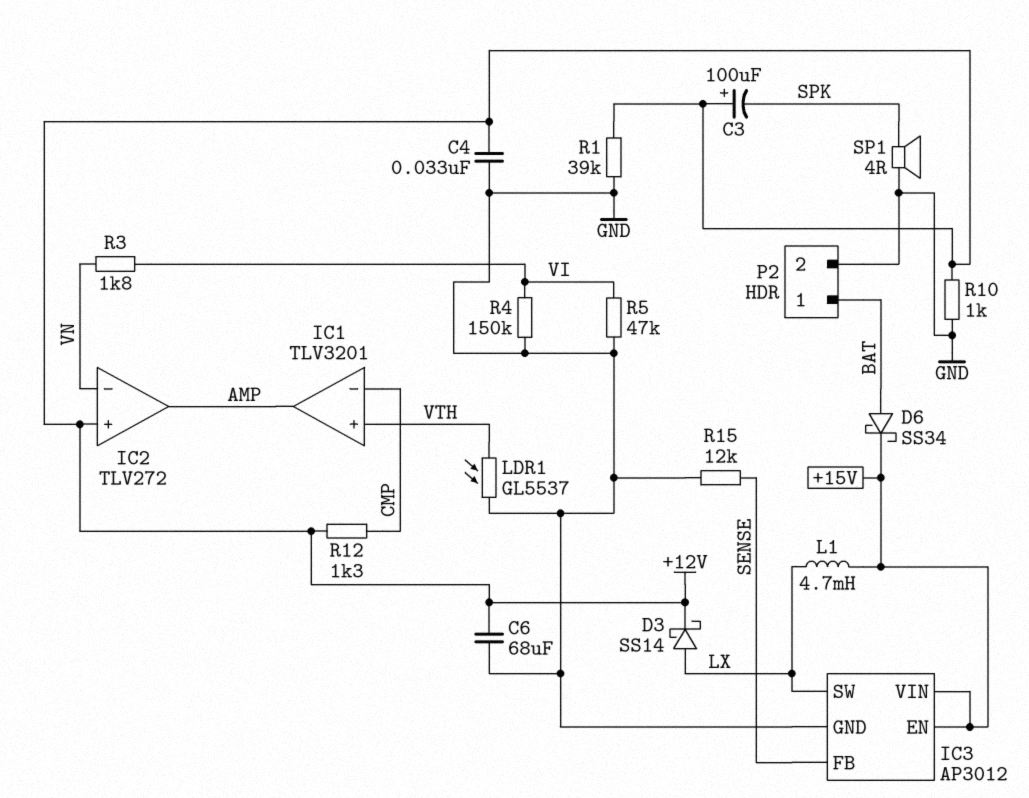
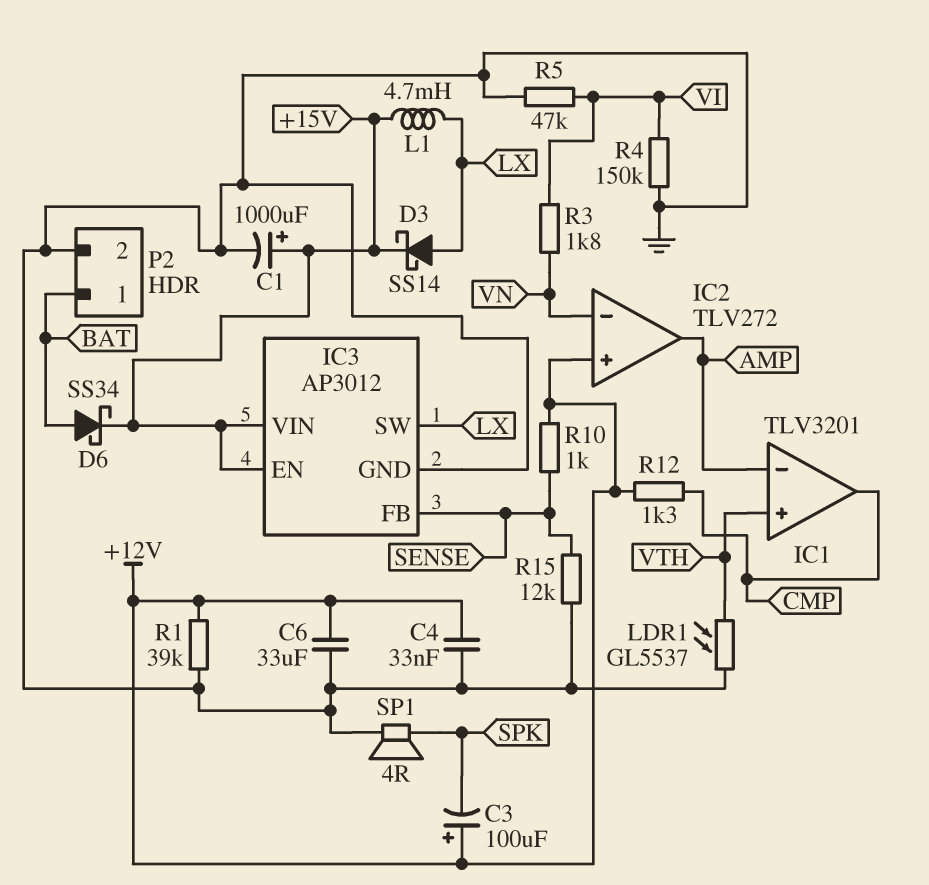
C1: none -> 1000uF (plus +15V, minus GND)
C6: 68uF (+12V, GND) -> 33uF (+12V, GND)
D3: schottky SS14 (A LX, K +12V) -> schottky SS14 (A LX, K +15V)
IC1 pin in-: CMP -> AMP
IC1 pin out: AMP -> CMP
R10: 1k (+12V, GND) -> 1k (+12V, SENSE)

